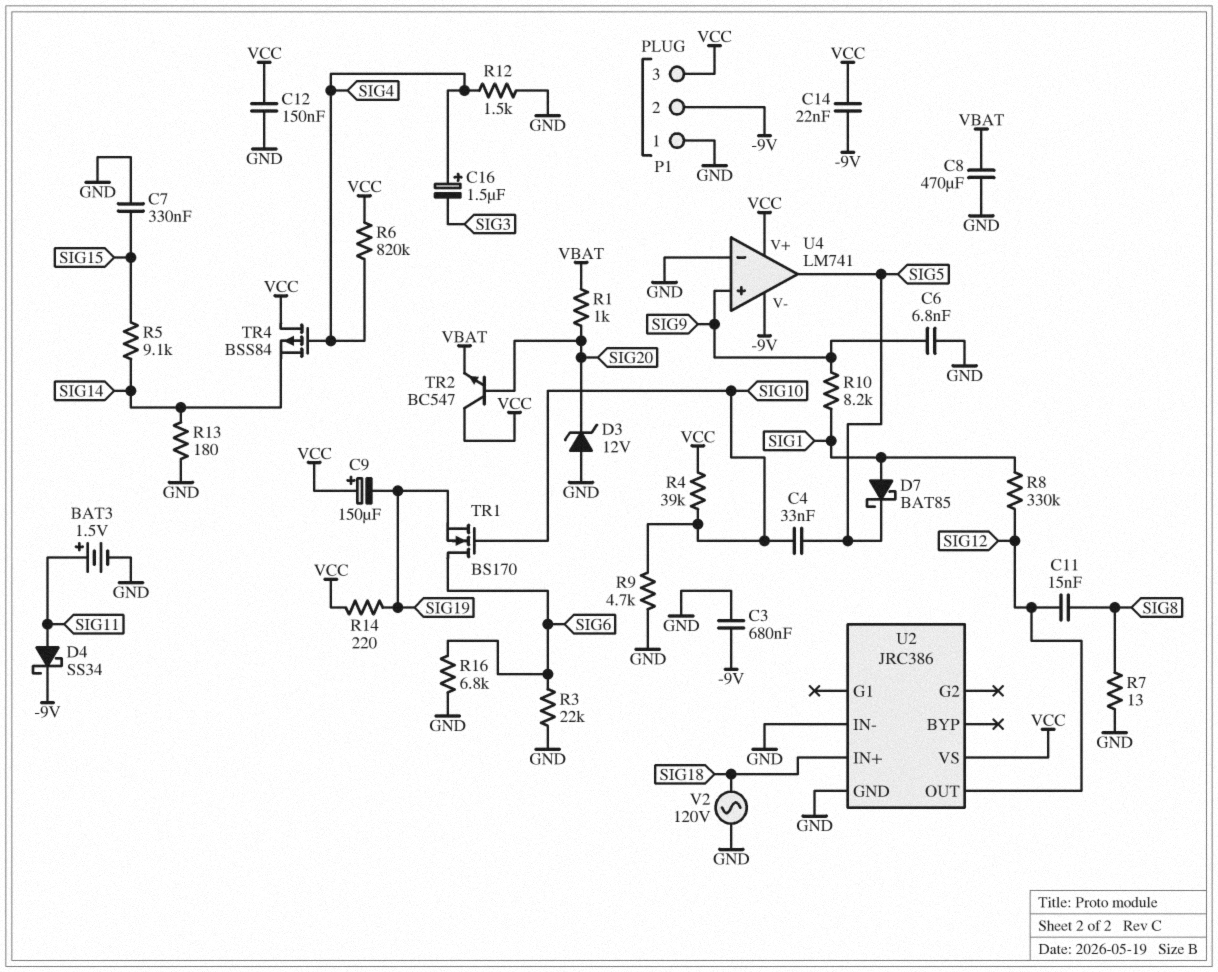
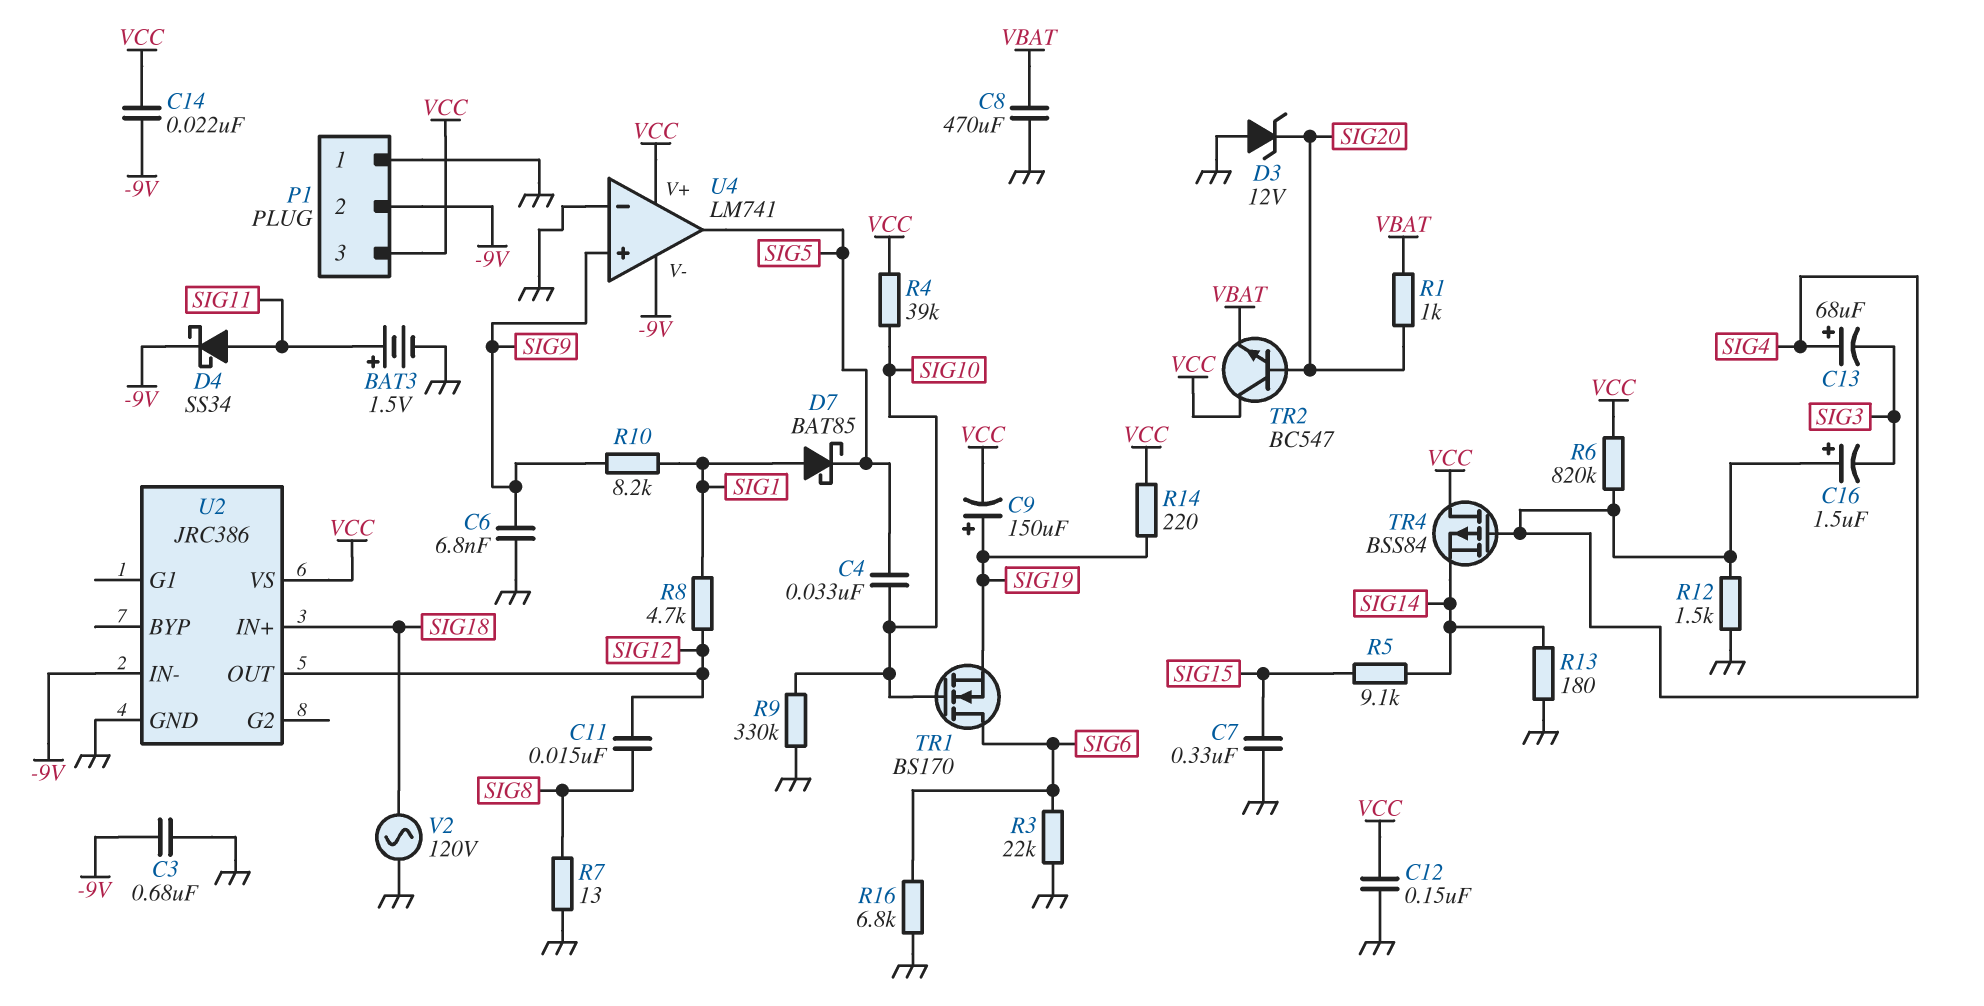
C9: 150uF (plus VCC, minus SIG19) -> 150uF (plus SIG19, minus VCC)
C13: none -> 68uF (plus SIG4, minus SIG3)
R8: 330k (SIG1, SIG12) -> 4.7k (SIG1, SIG12)
R9: 4.7k (GND, SIG10) -> 330k (GND, SIG10)
U2 pin IN-: GND -> -9V

